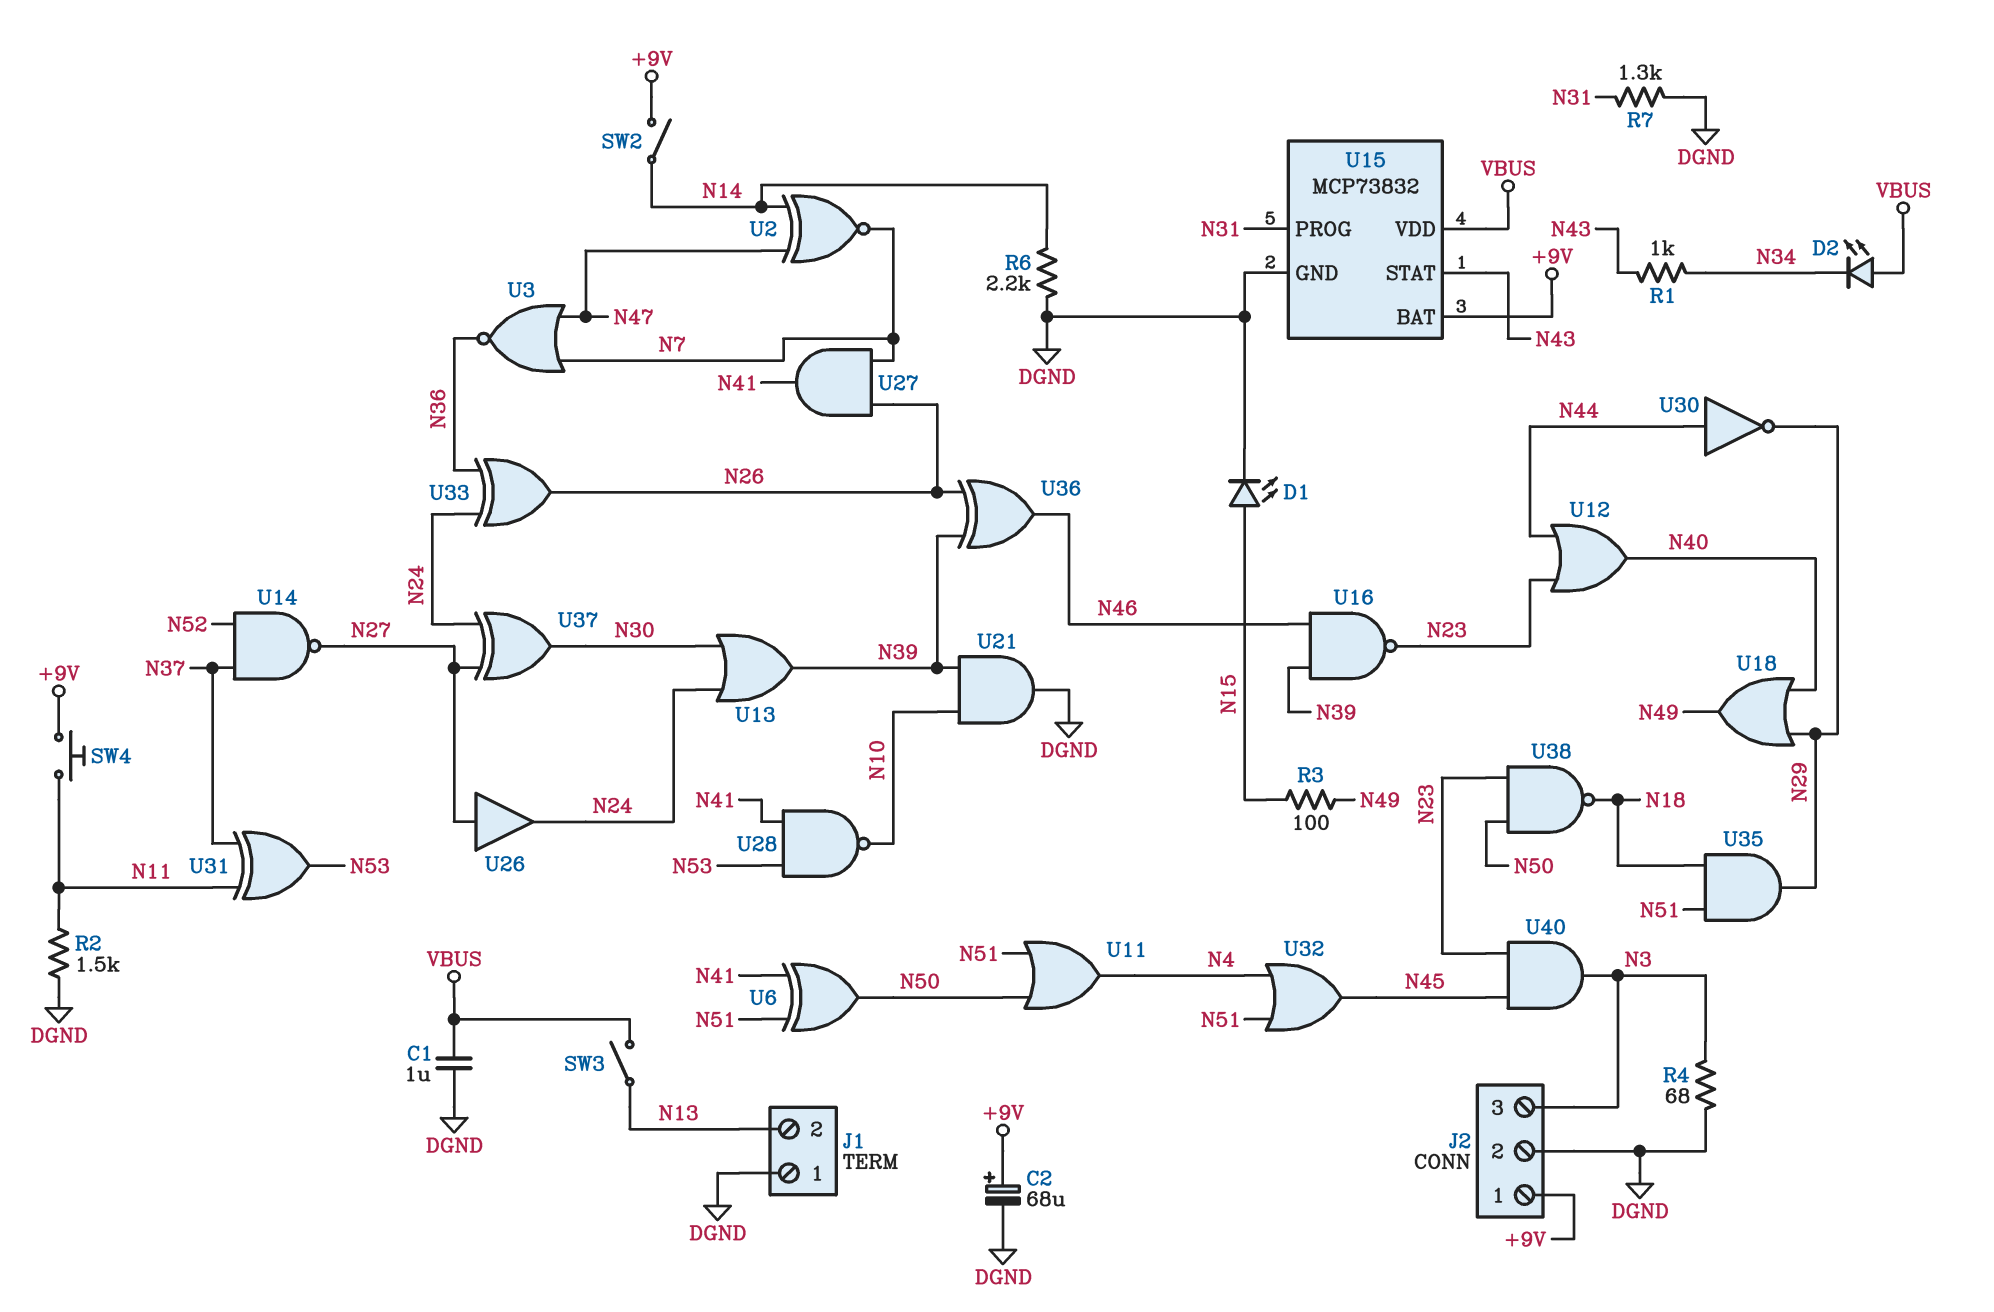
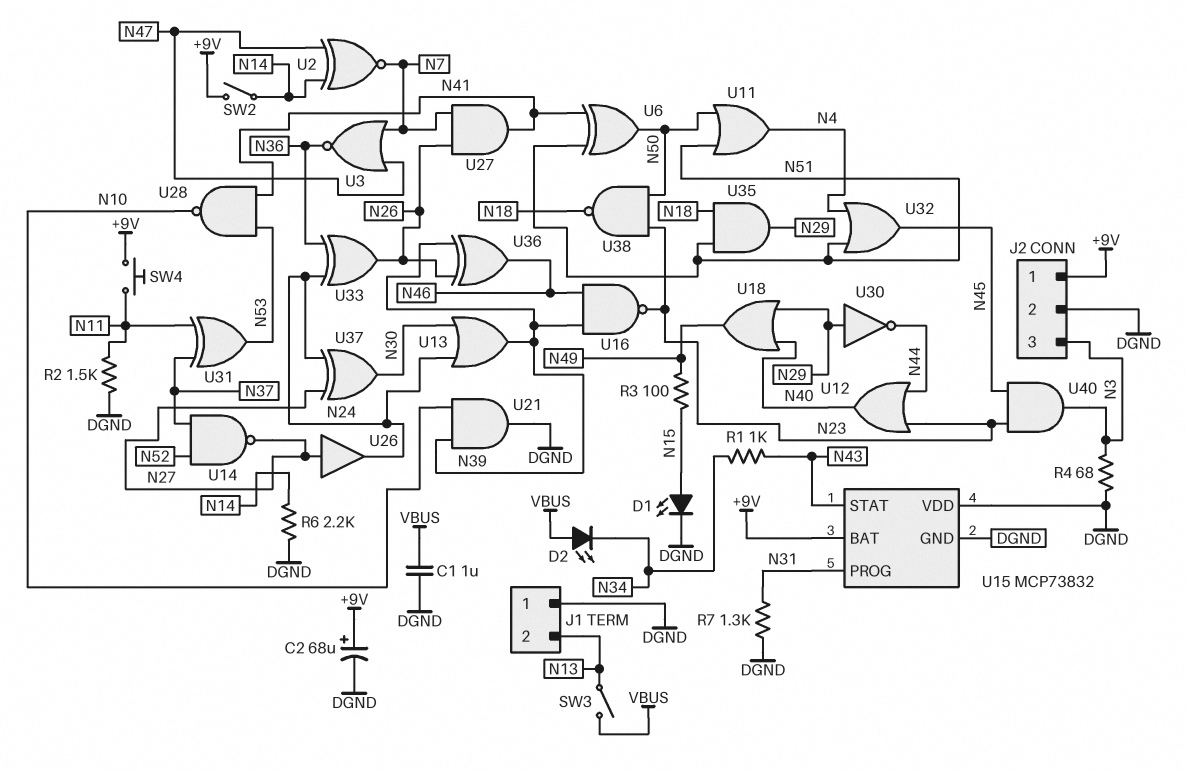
U15 pin VDD: VBUS -> DGND
U30: NOT (in N44, out N29) -> NOT (in N29, out N44)

